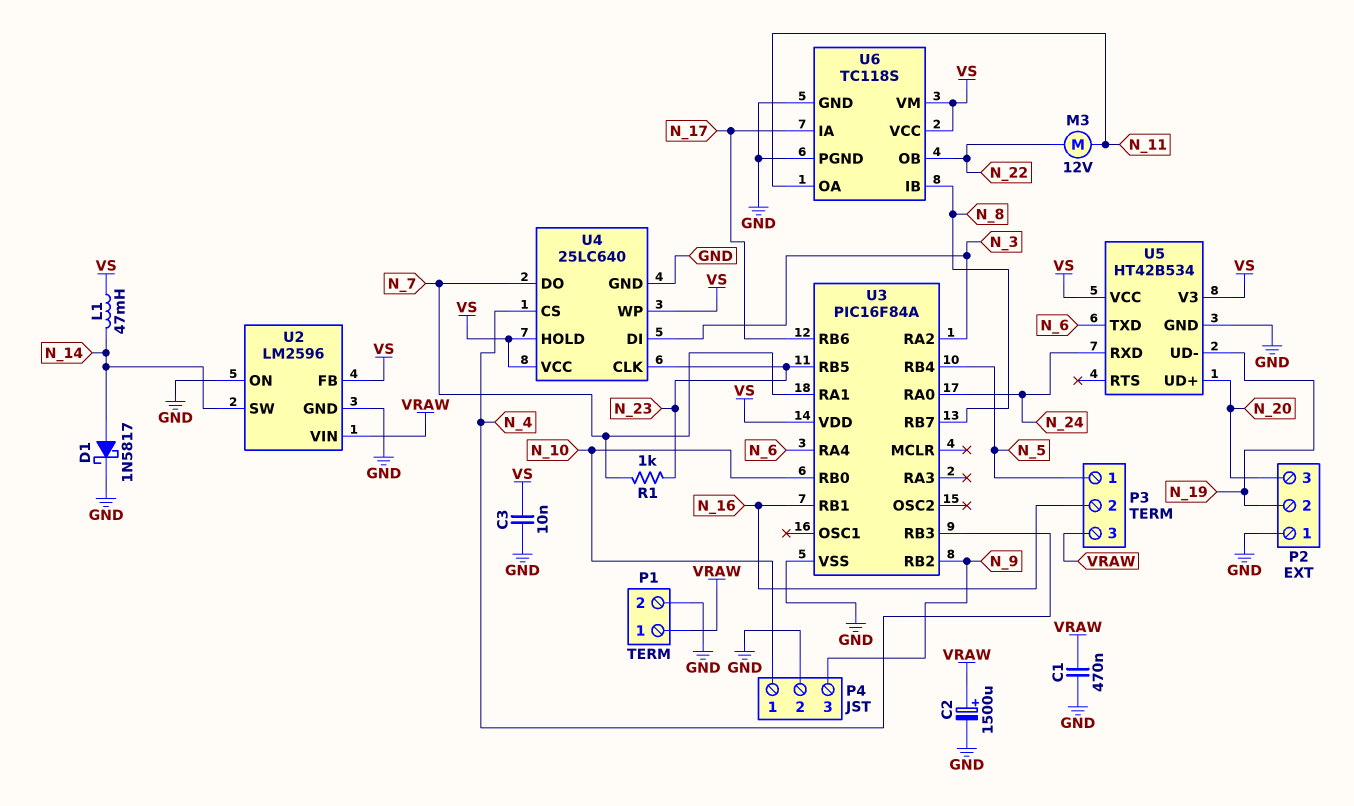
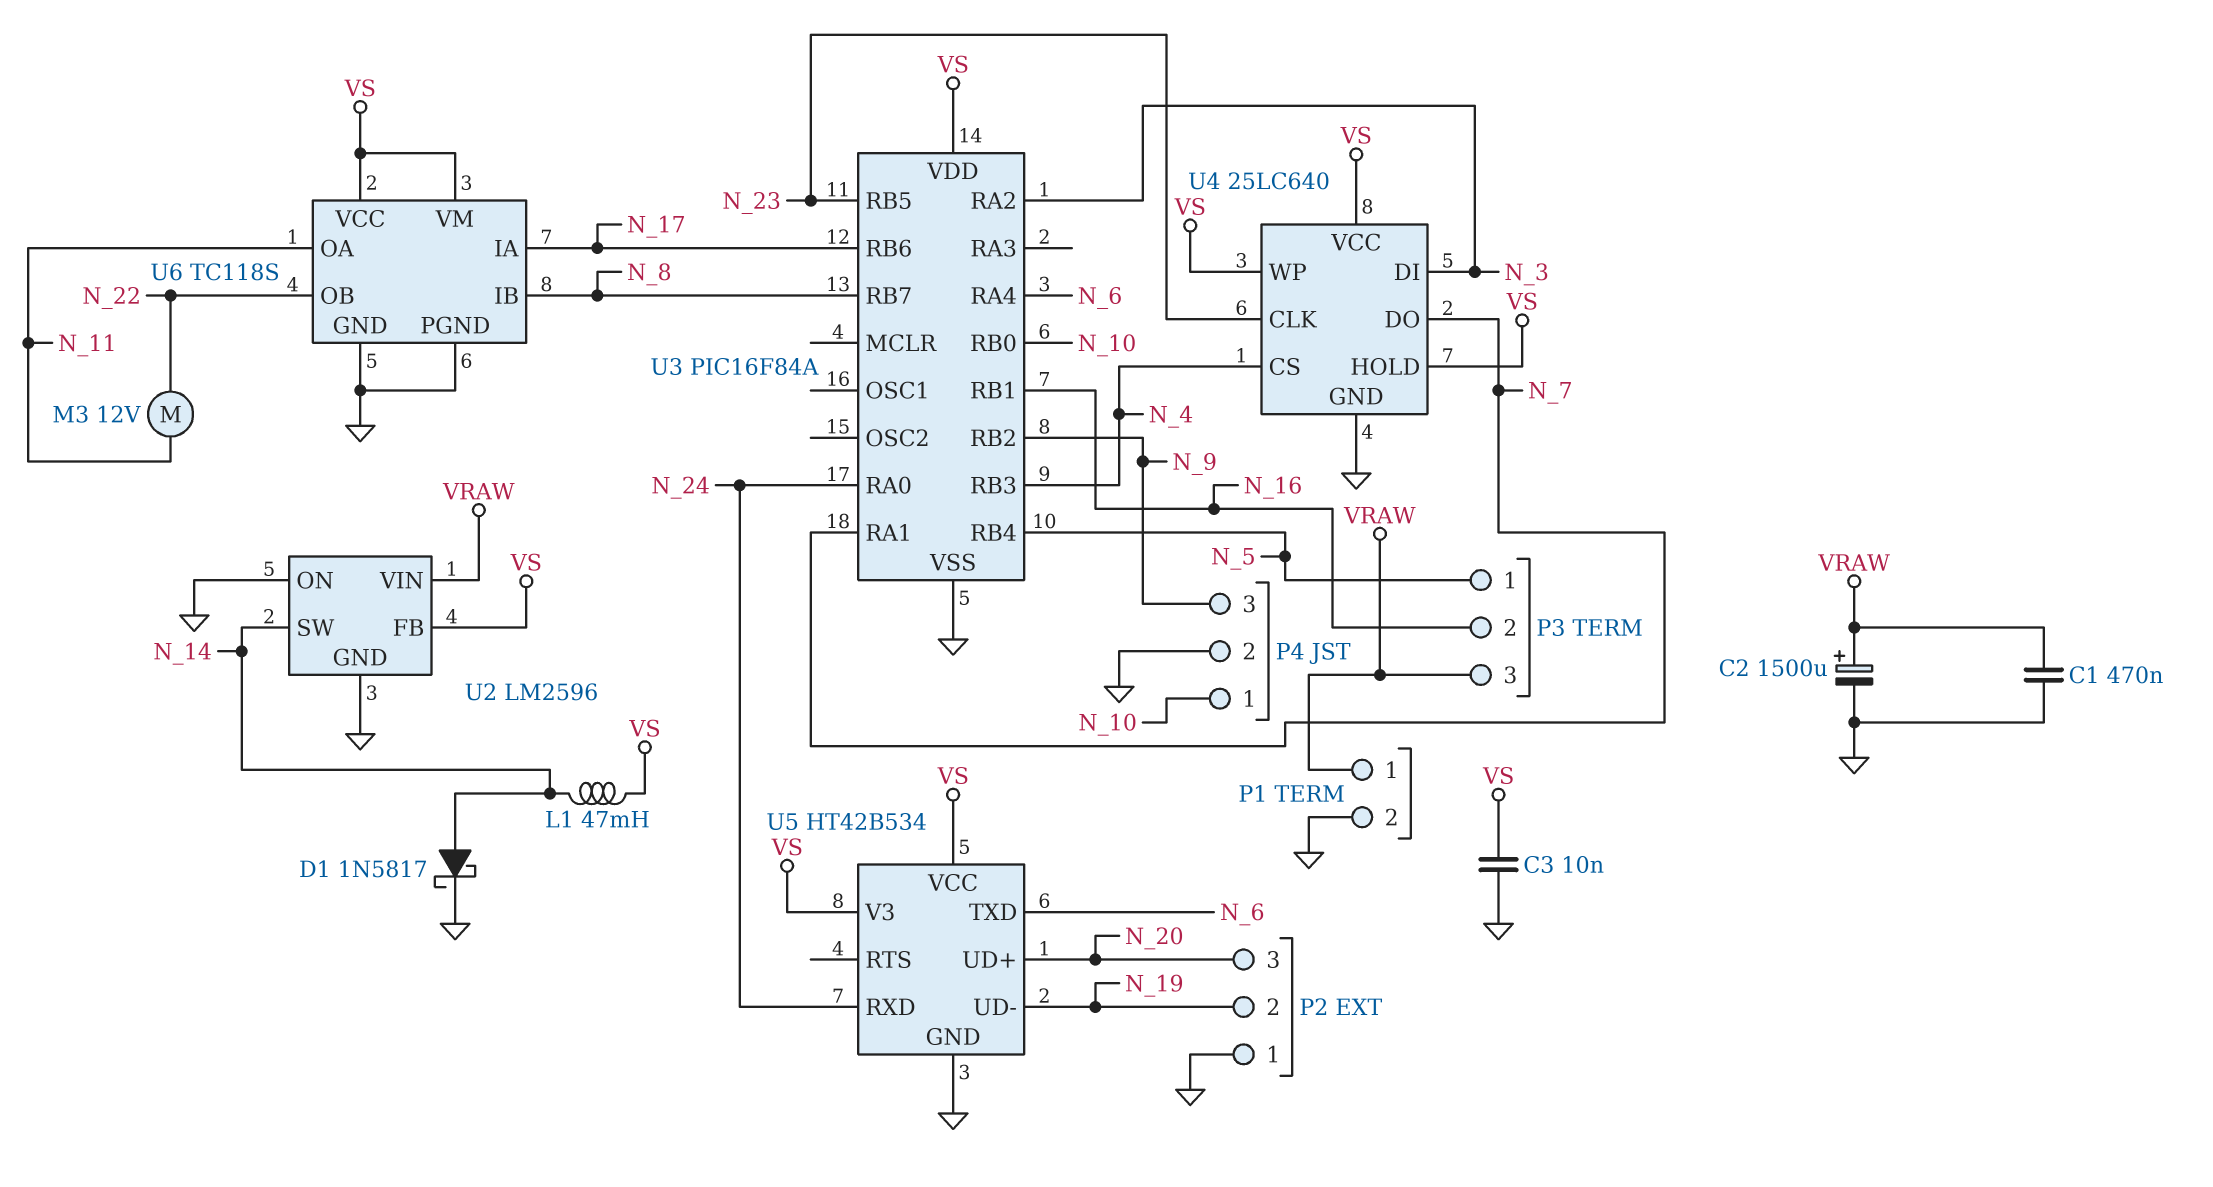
R1: 1k (N_7, N_23) -> none

